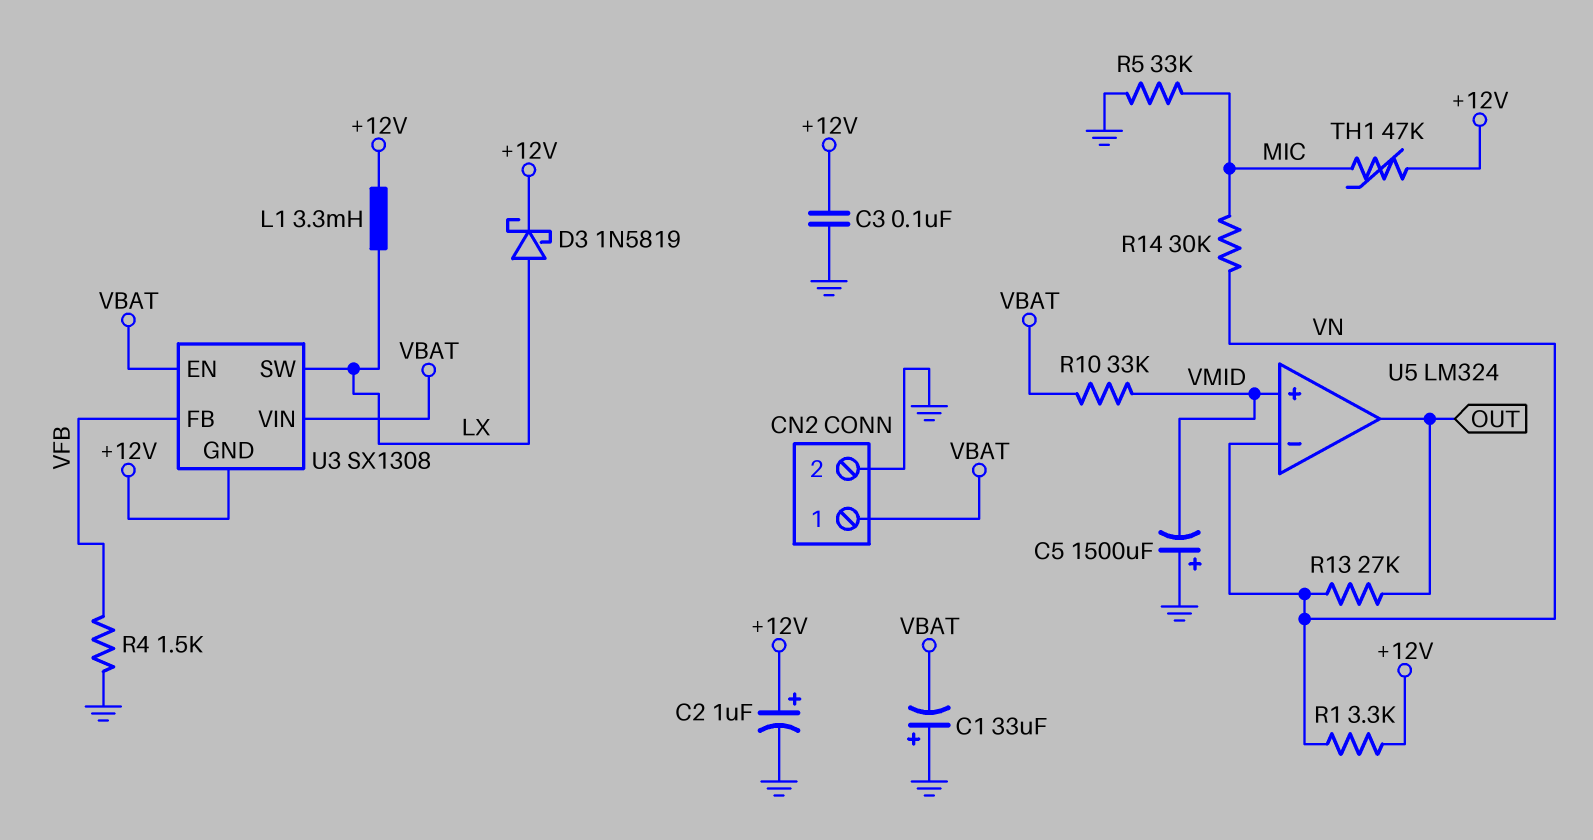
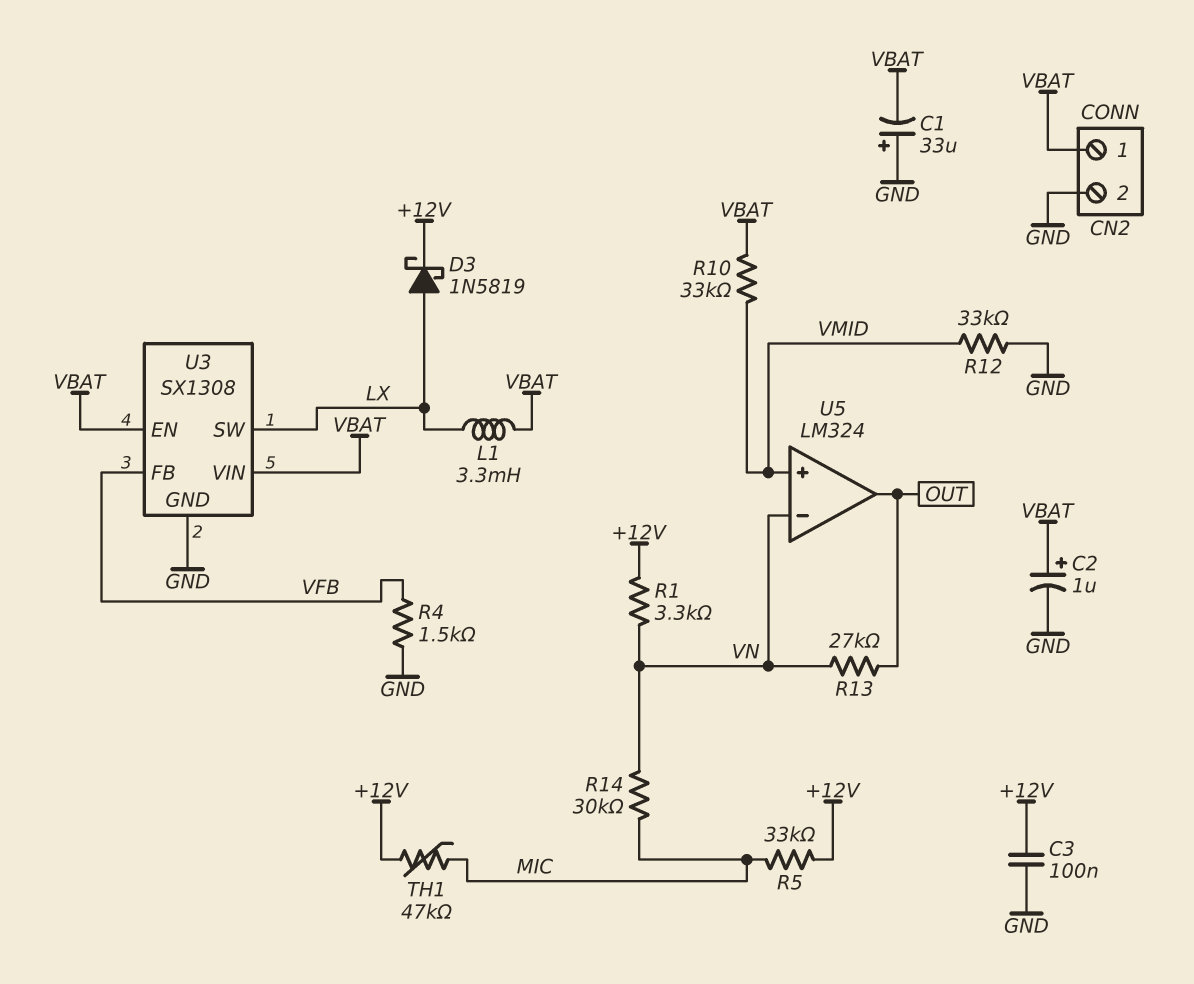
C2: 1uF (plus +12V, minus GND) -> 1uF (plus VBAT, minus GND)
C5: 1500uF (plus GND, minus VMID) -> none
L1: 3.3mH (+12V, LX) -> 3.3mH (LX, VBAT)
R5: 33k (GND, MIC) -> 33k (+12V, MIC)
R12: none -> 33k (GND, VMID)
U3 pin GND: +12V -> GND

